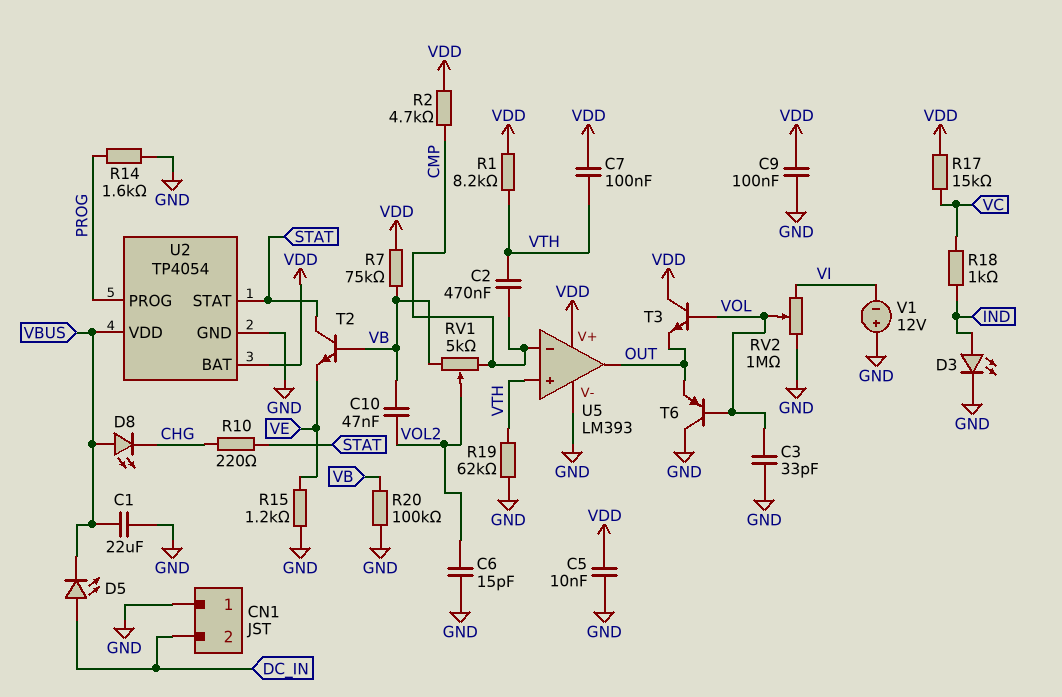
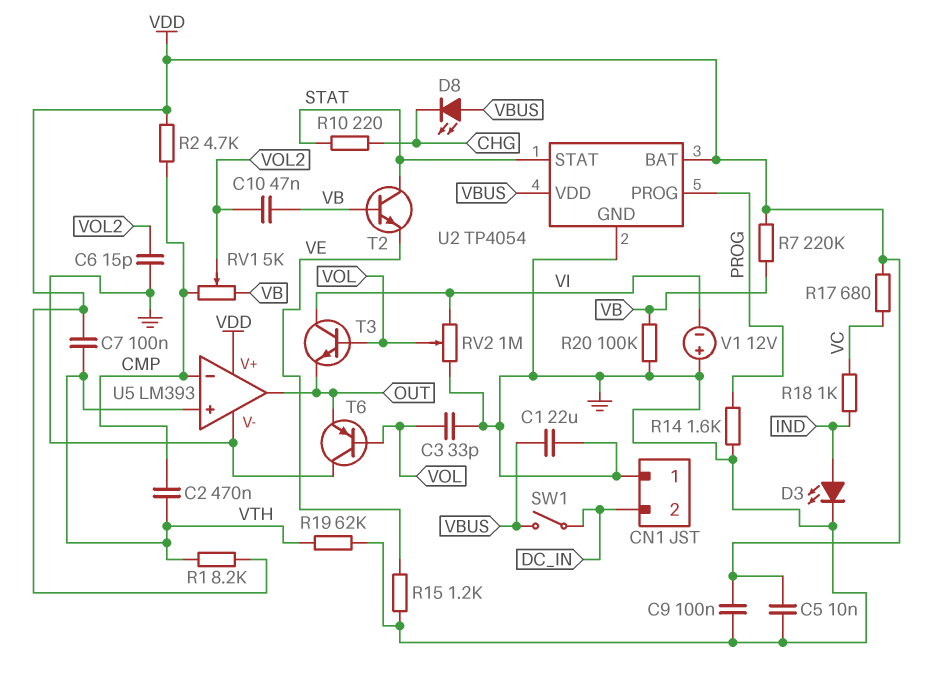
D5: LED (A DC_IN, K VBUS) -> none
R7: 75k (VB, VDD) -> 220k (VB, VDD)
R17: 15k (VC, VDD) -> 680 (VC, VDD)
SW1: none -> switch (DC_IN, VBUS)
T3: NPN (B VOL, C VDD, E OUT) -> NPN (B VOL, C VI, E OUT)

